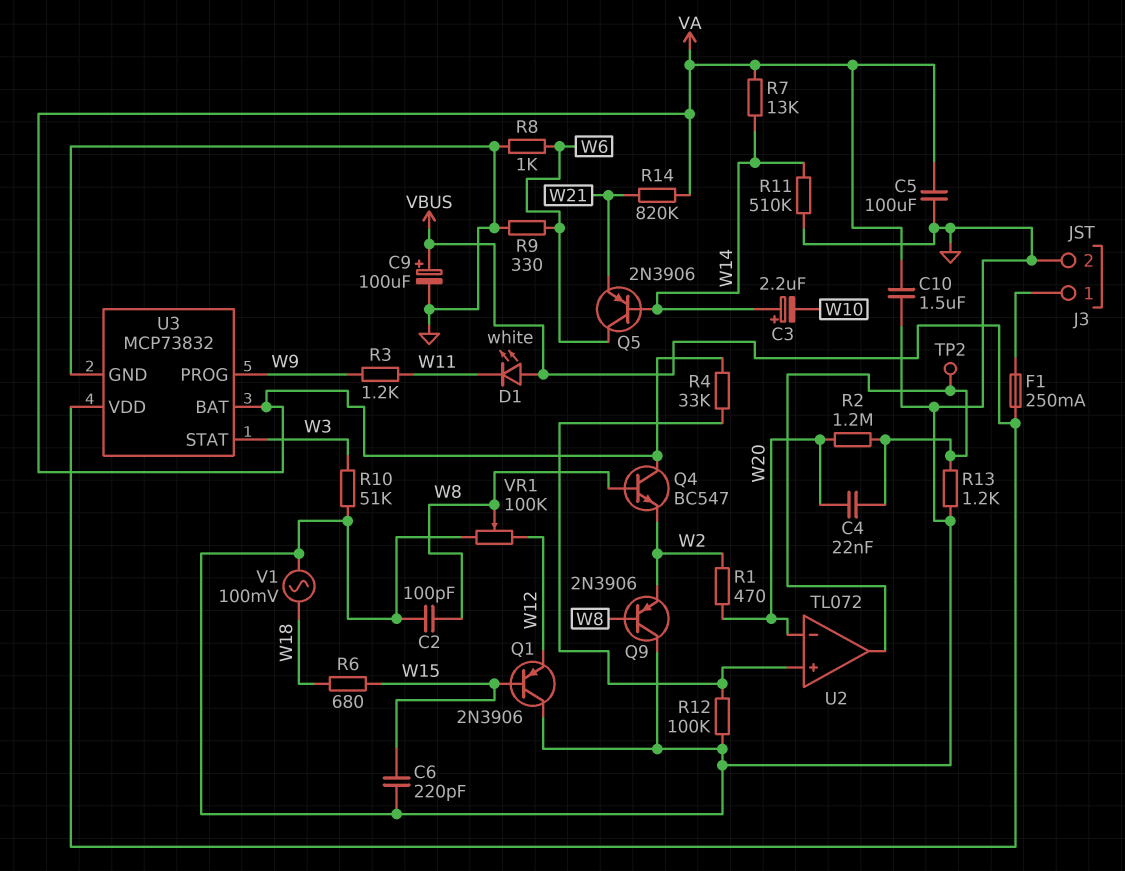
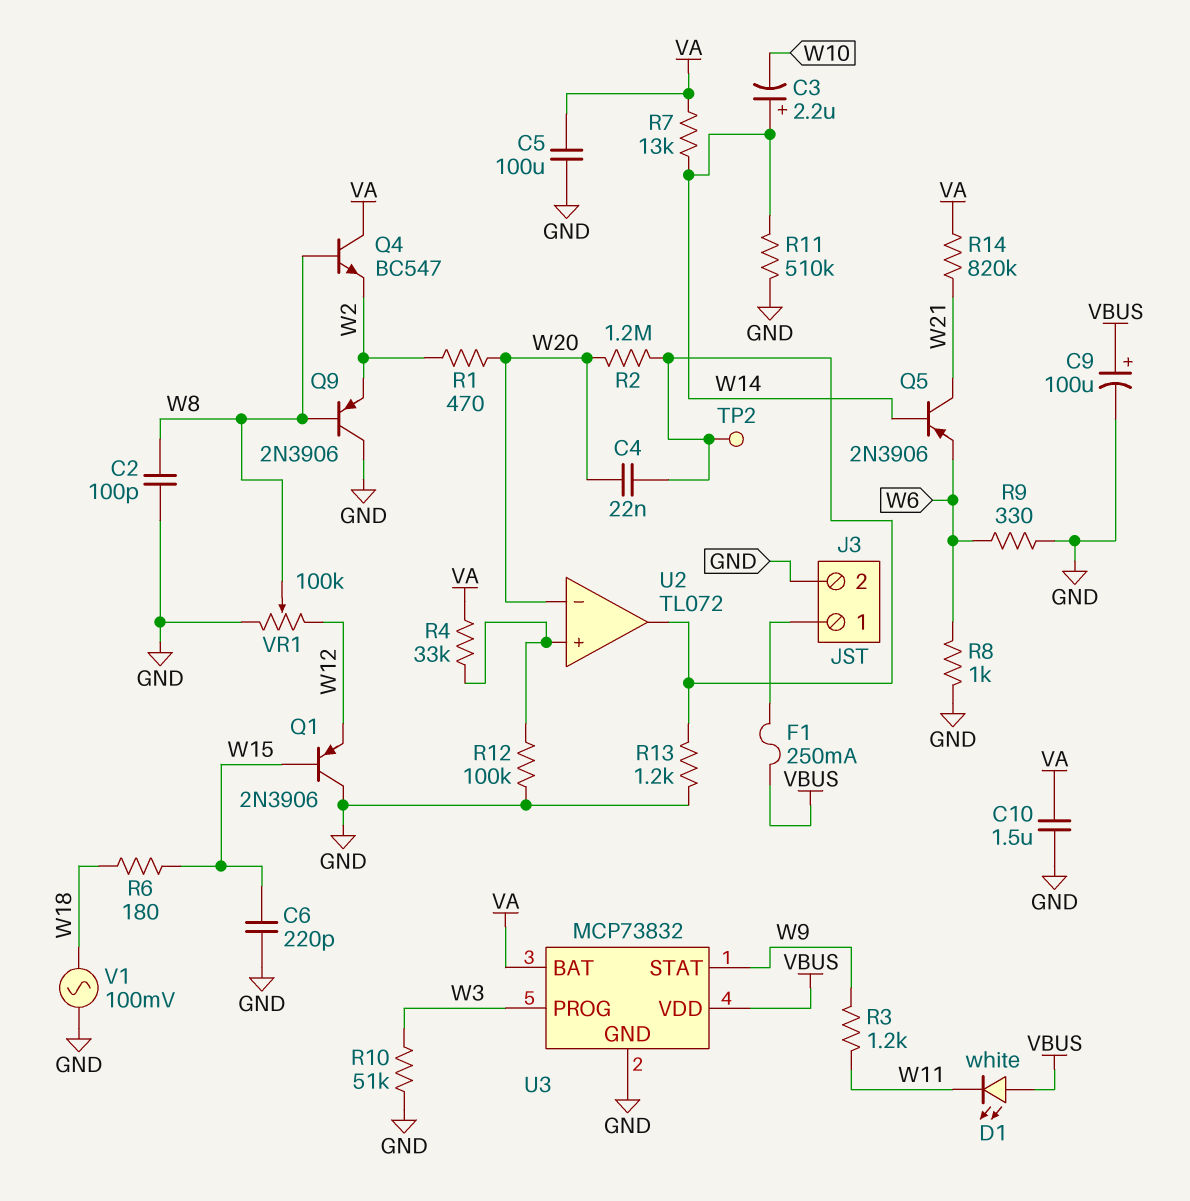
Q5: PNP 2N3906 (B W14, C W6, E W21) -> PNP 2N3906 (B W14, C W21, E W6)
R6: 680 (W15, W18) -> 180 (W15, W18)
U3 pin PROG: W9 -> W3
U3 pin STAT: W3 -> W9

